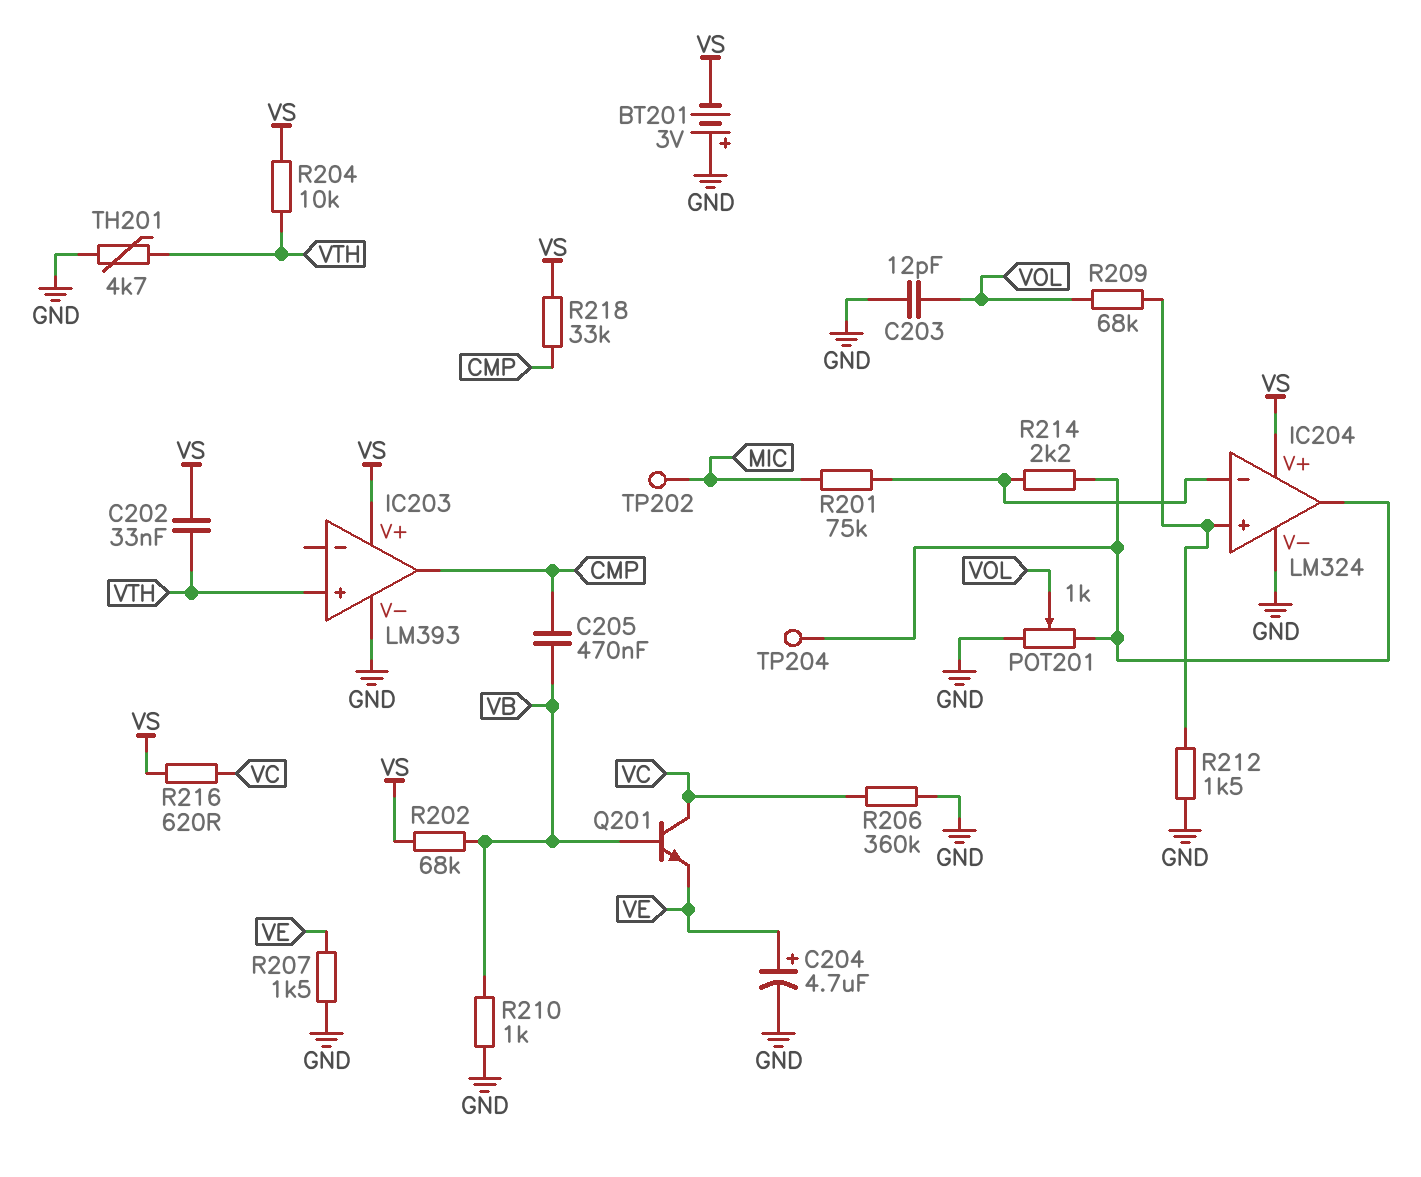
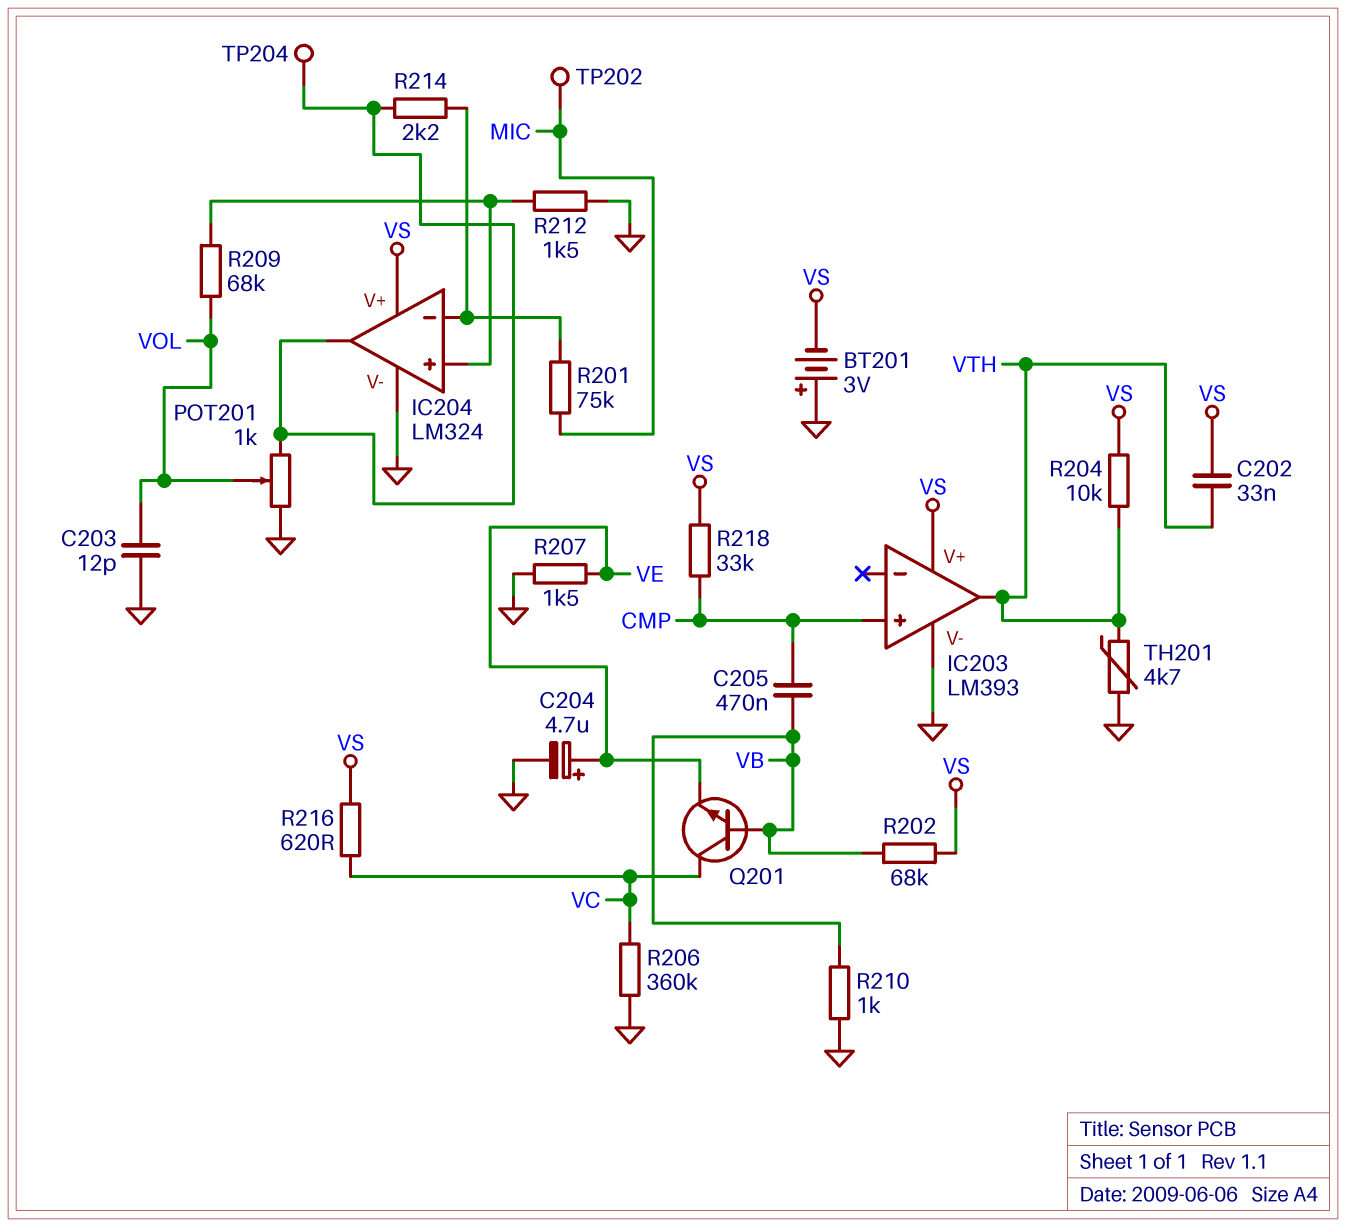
IC203 pin in+: VTH -> CMP
IC203 pin out: CMP -> VTH

